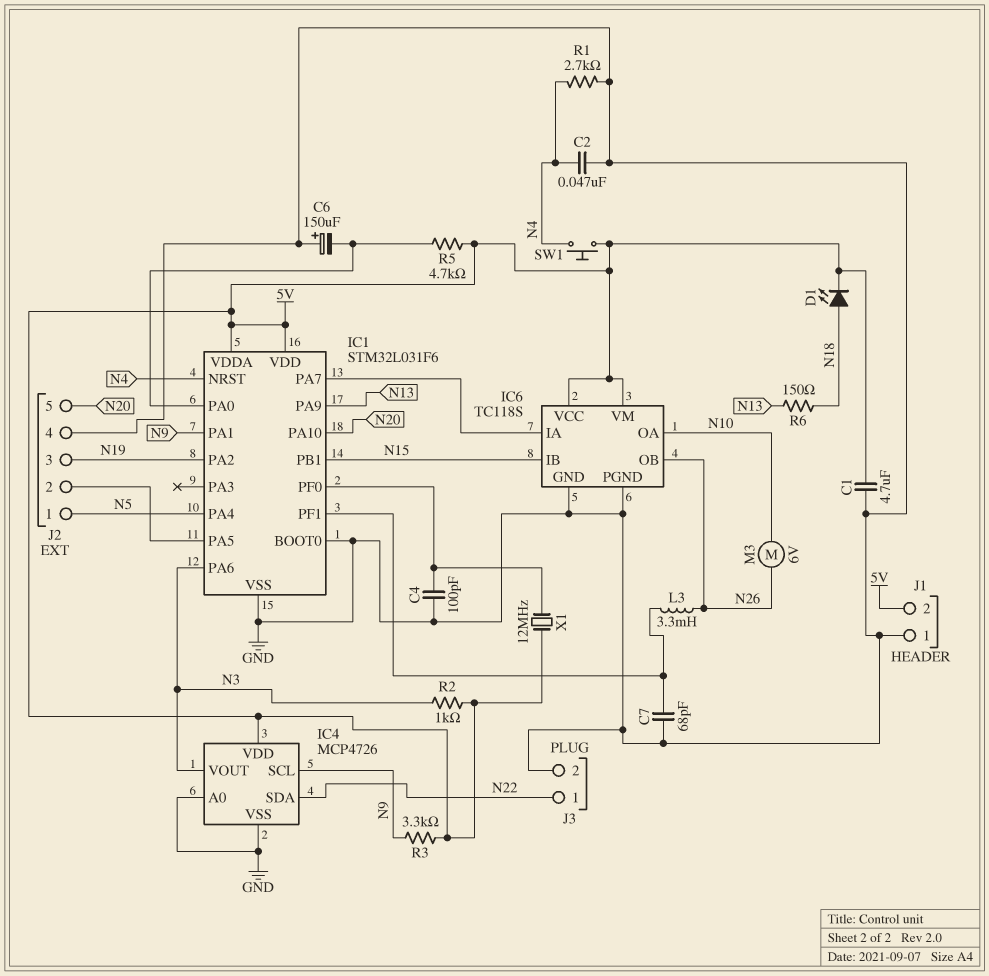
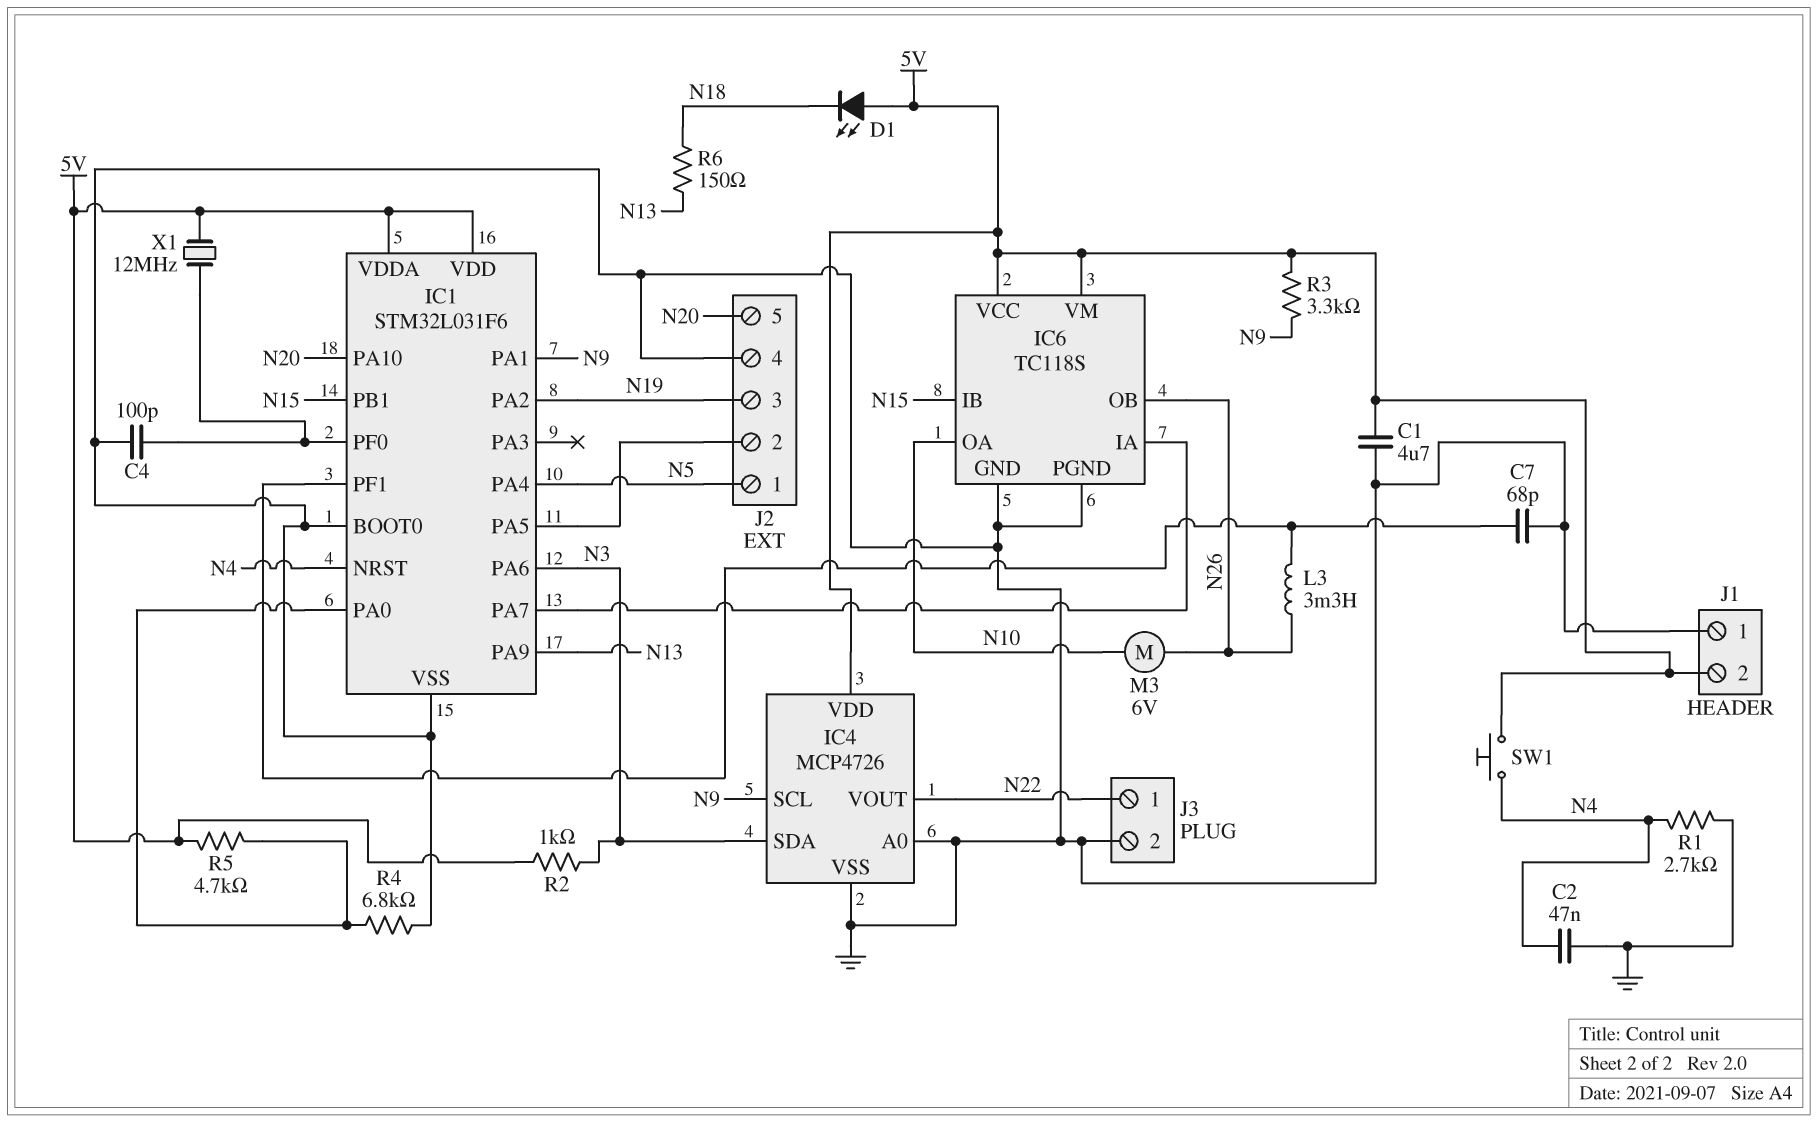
C6: 150uF (plus GND, minus IC1/PA0) -> none
D1: LED (A N18, K 5V) -> LED (A 5V, K N18)
IC4 pin SDA: N22 -> N3
IC4 pin VOUT: N3 -> N22
R4: none -> 6.8k (GND, IC1/PA0)

